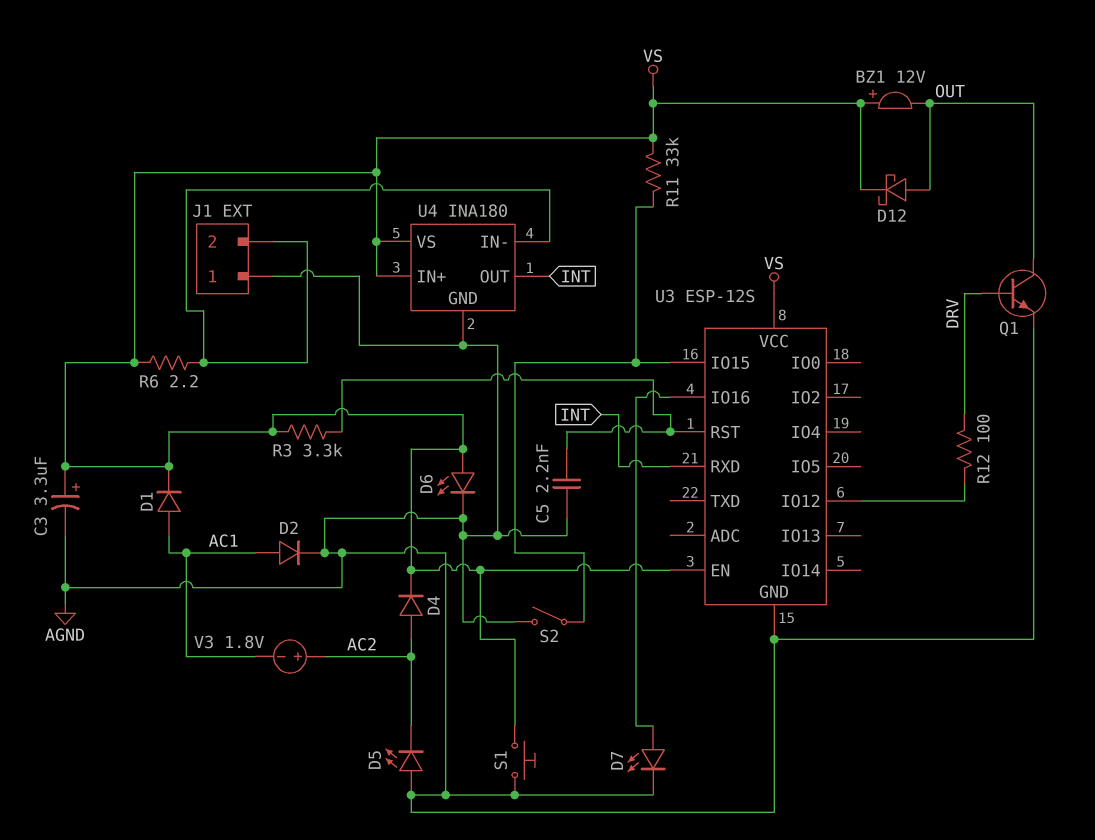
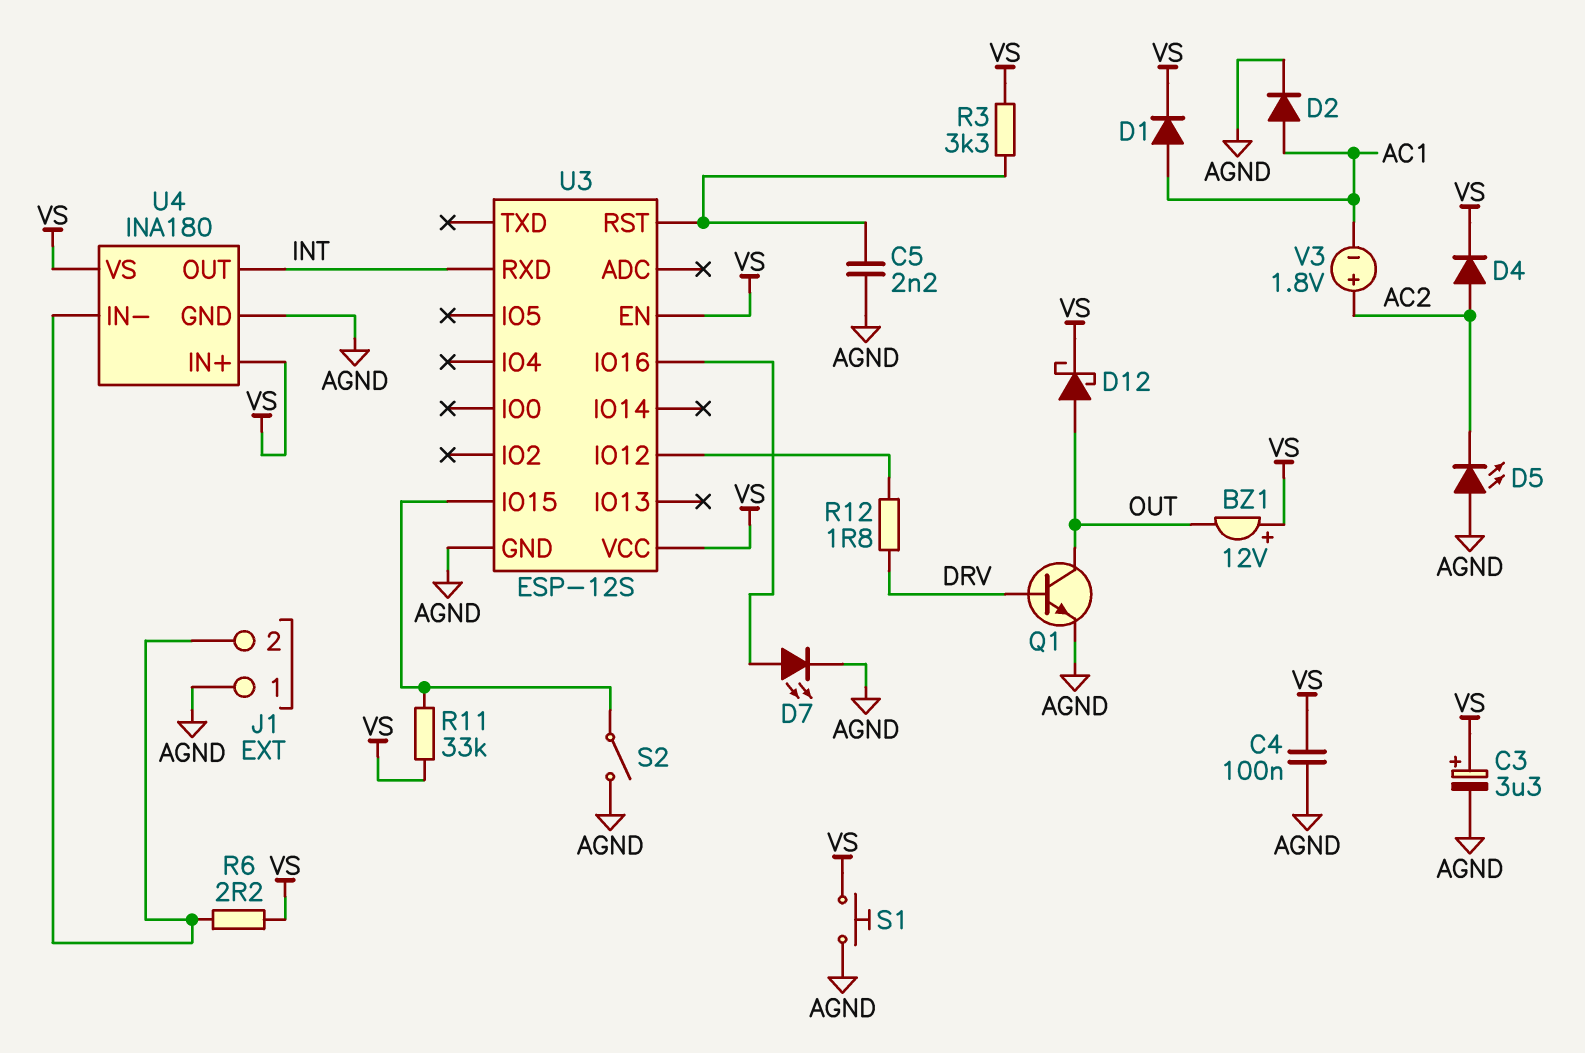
C4: none -> 100nF (AGND, VS)
D6: LED (A VS, K AGND) -> none
R12: 100 (DRV, U3/IO12) -> 1.8 (DRV, U3/IO12)

